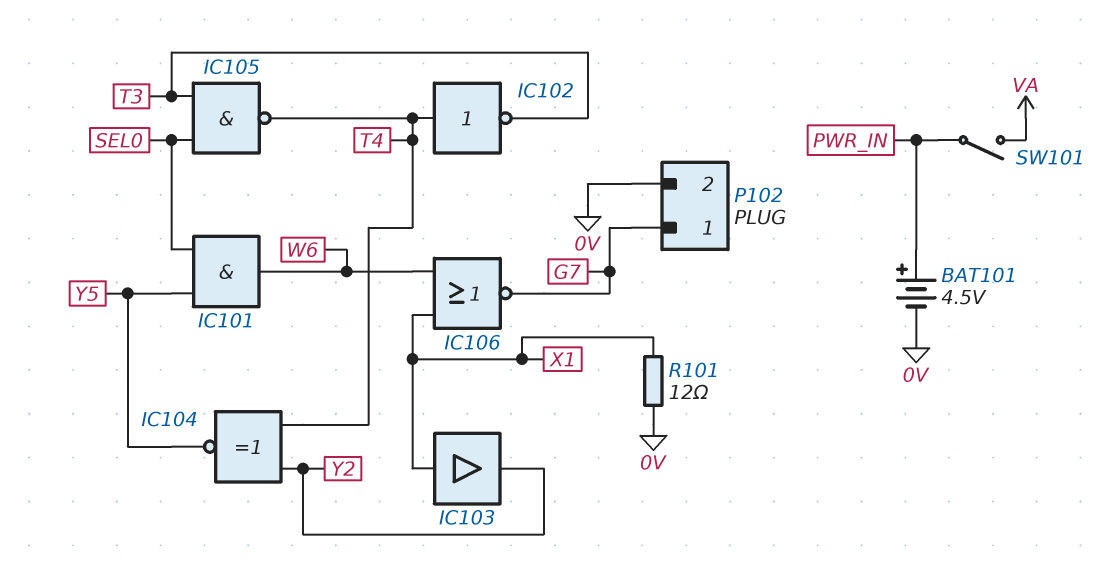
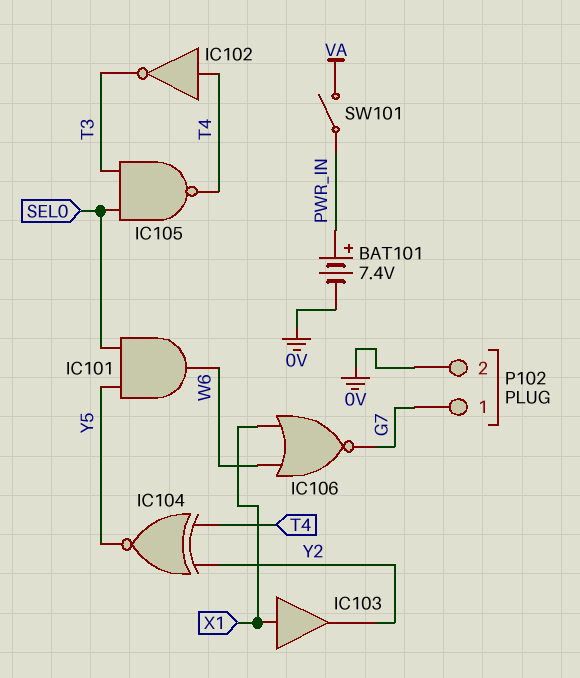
BAT101: 4.5V (plus PWR_IN, minus 0V) -> 7.4V (plus PWR_IN, minus 0V)
R101: 12 (0V, X1) -> none

